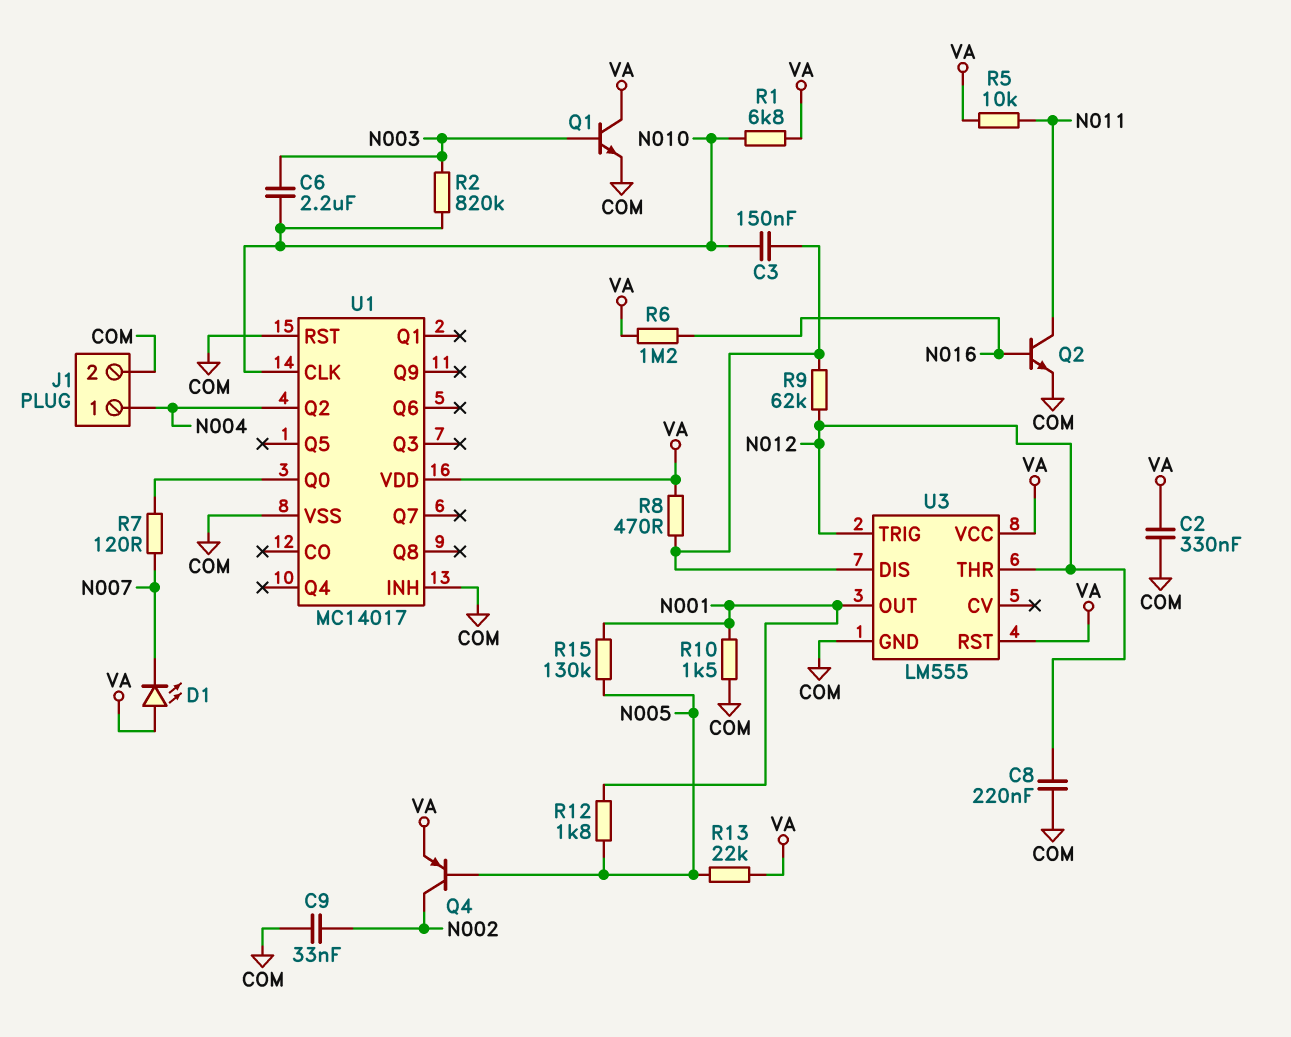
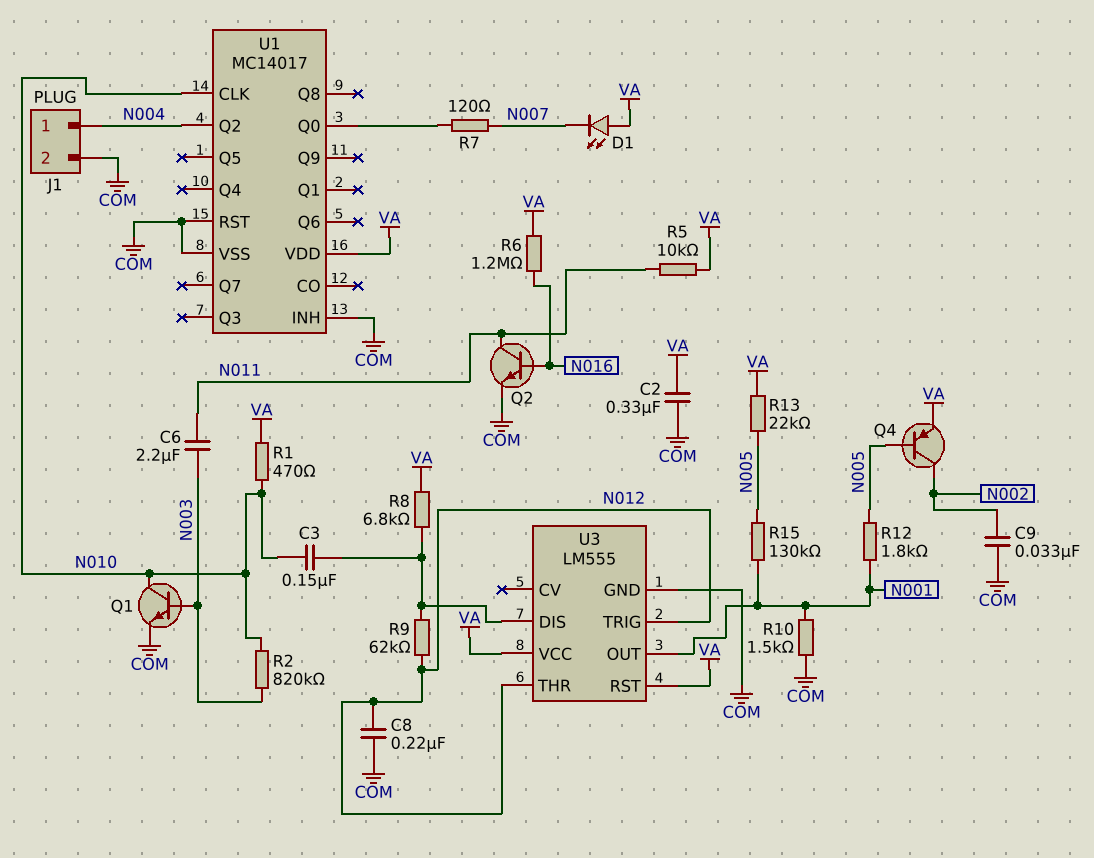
C6: 2.2uF (N003, N010) -> 2.2uF (N003, N011)
Q1: NPN (B N003, C VA, E COM) -> NPN (B N003, C N010, E COM)
R1: 6.8k (N010, VA) -> 470 (N010, VA)
R8: 470 (U3/DIS, VA) -> 6.8k (U3/DIS, VA)

